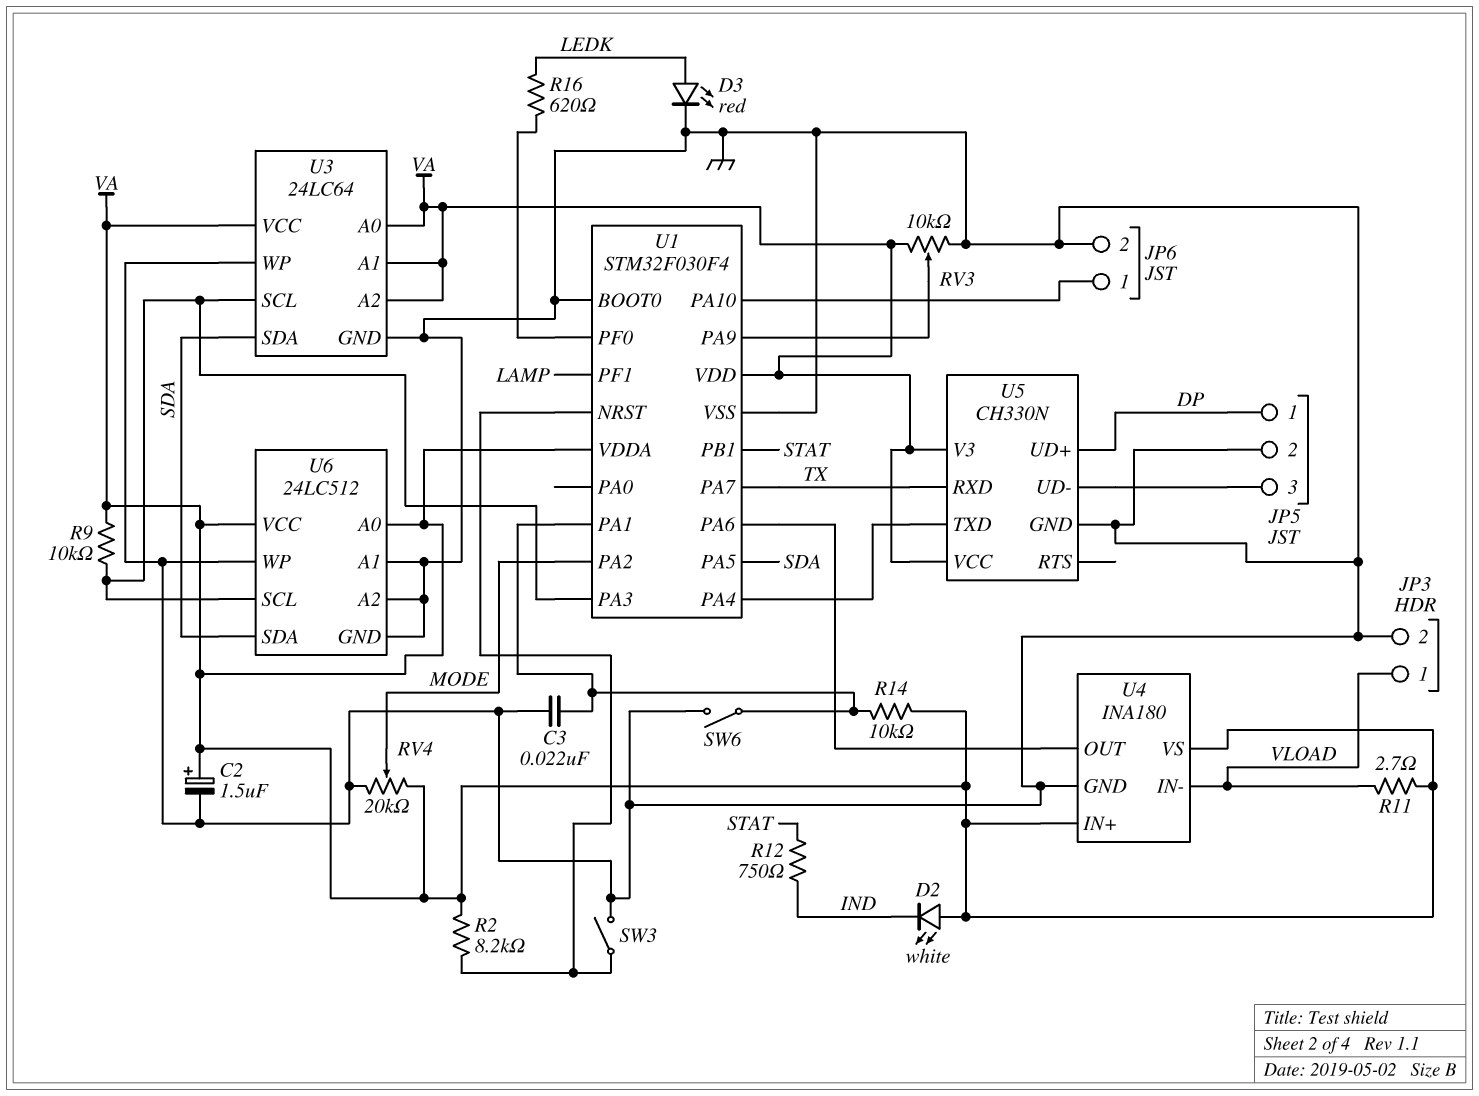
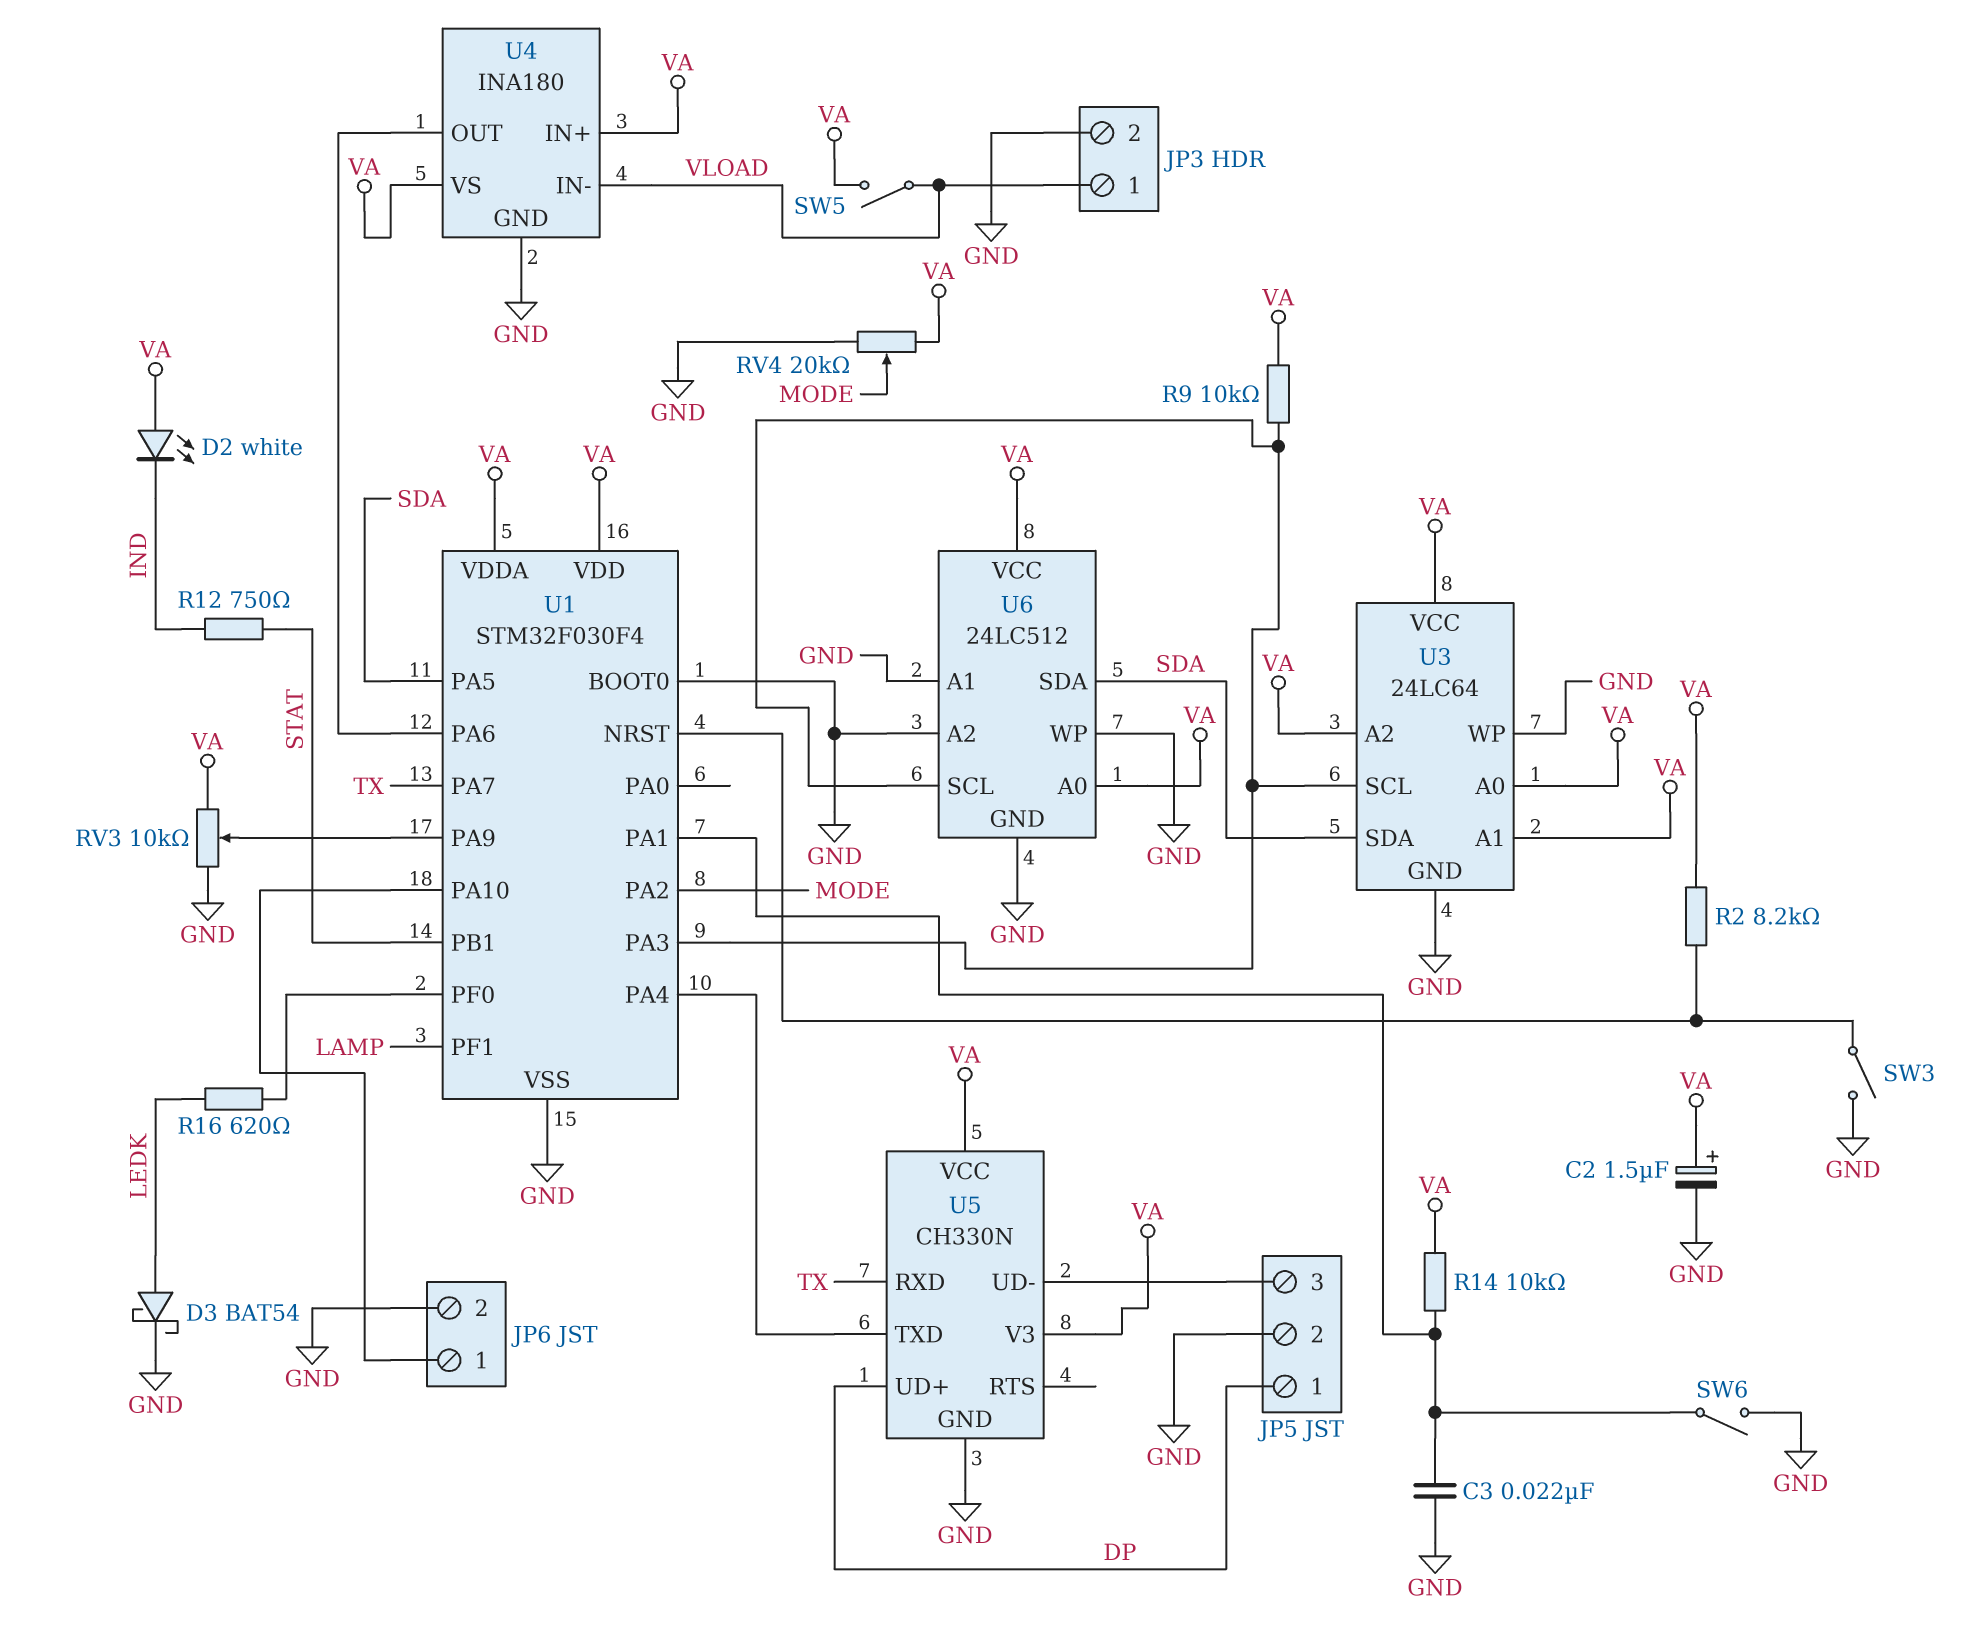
D3: LED red (A LEDK, K GND) -> schottky BAT54 (A LEDK, K GND)
R11: 2.7 (VA, VLOAD) -> none
SW5: none -> switch (VA, VLOAD)

